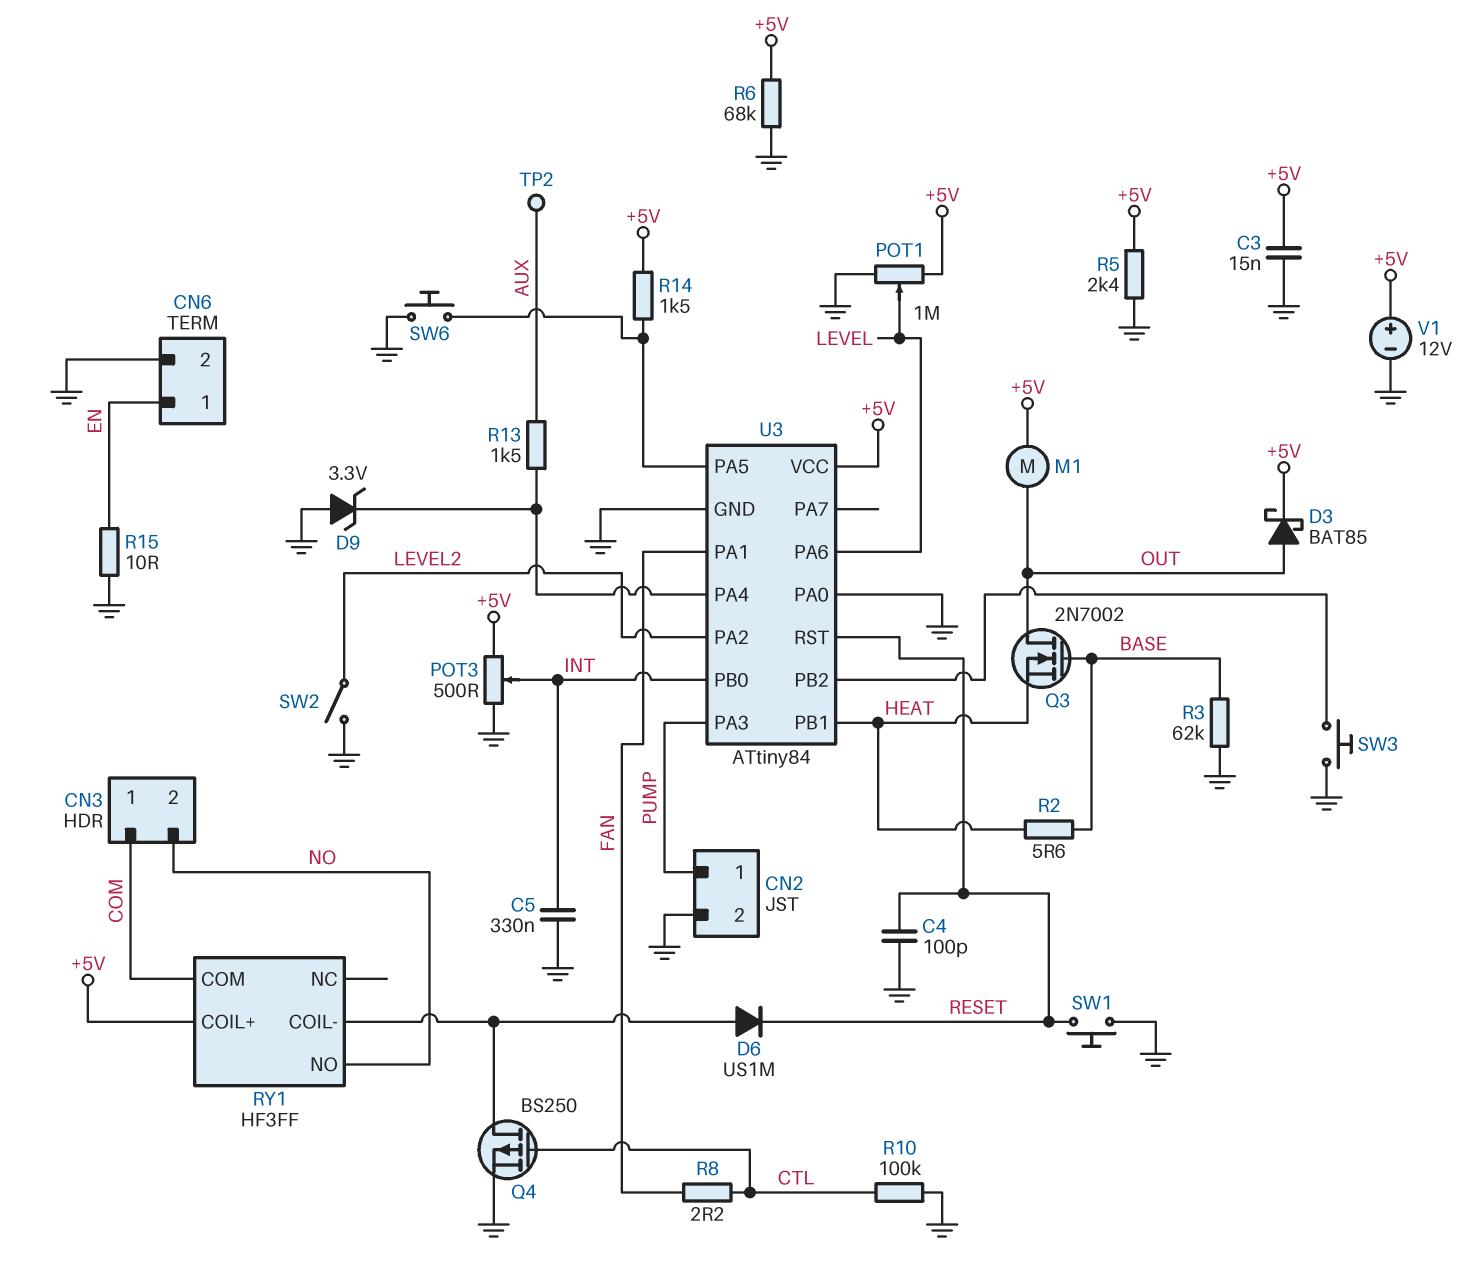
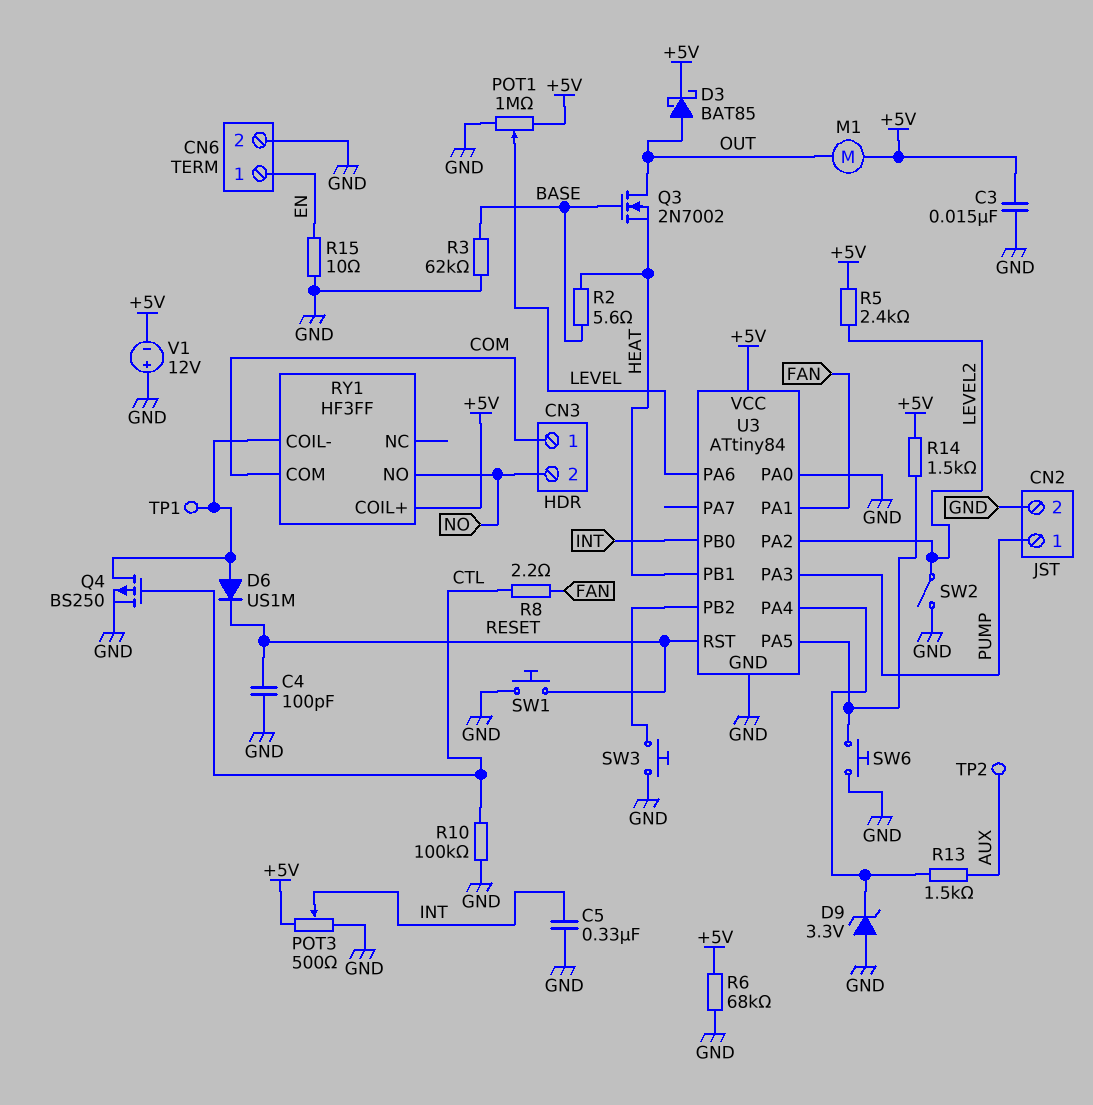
R5: 2.4k (+5V, GND) -> 2.4k (+5V, LEVEL2)
TP1: none -> test point (RY1/COIL-)
V1: 12V (plus +5V, minus GND) -> 12V (plus GND, minus +5V)

